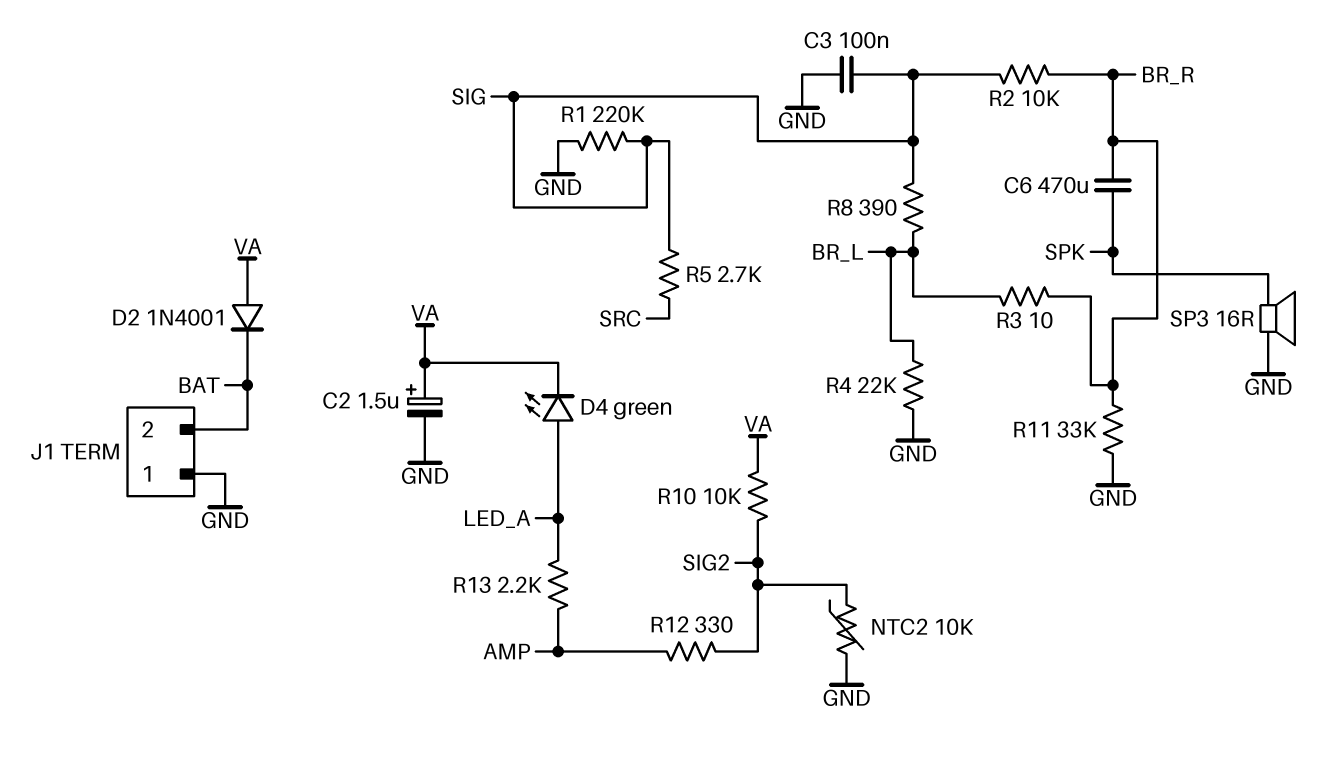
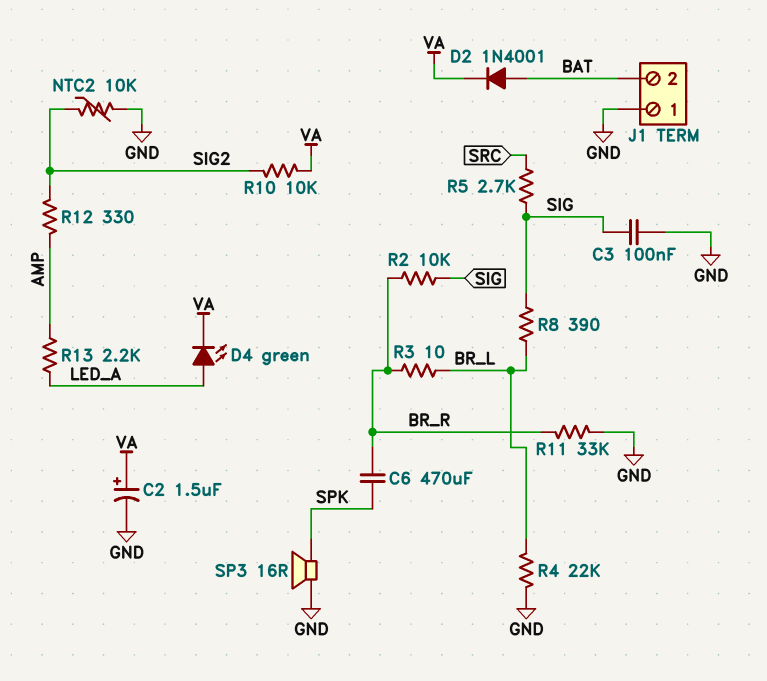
D2: diode 1N4001 (A VA, K BAT) -> diode 1N4001 (A BAT, K VA)
R1: 220k (GND, SIG) -> none

